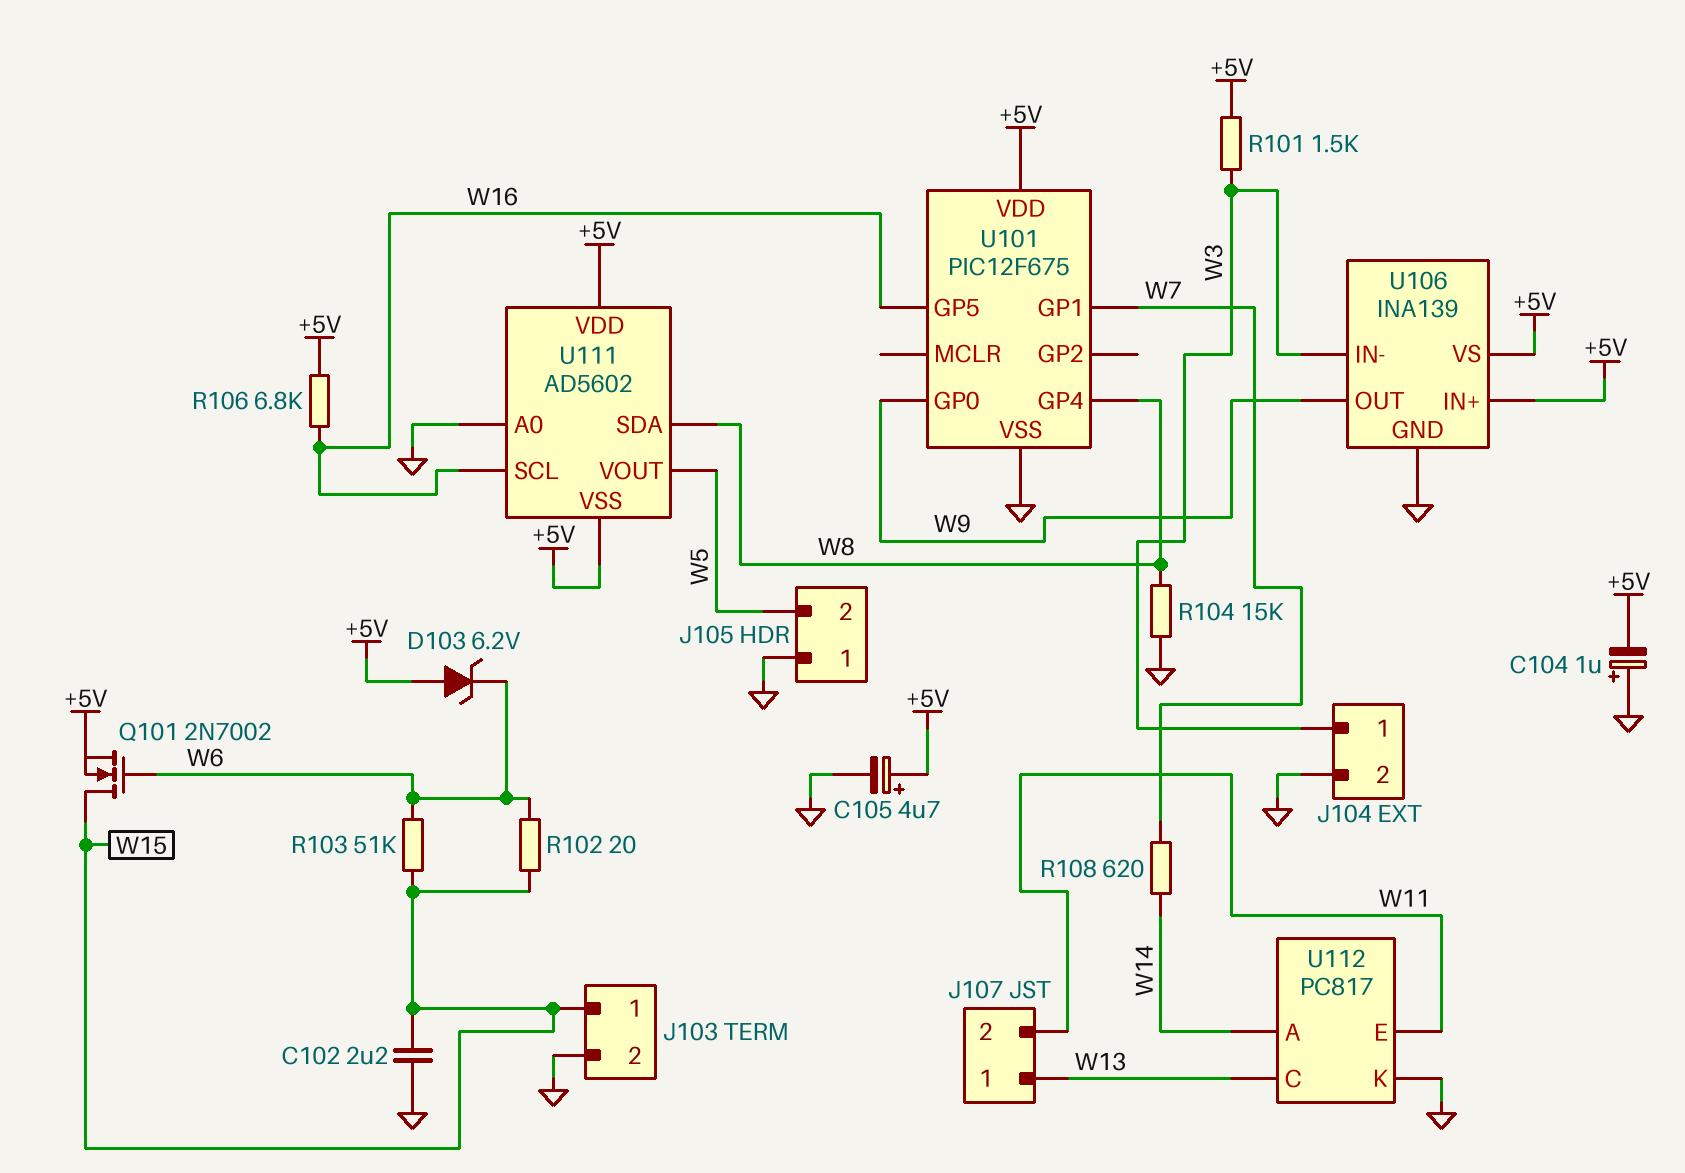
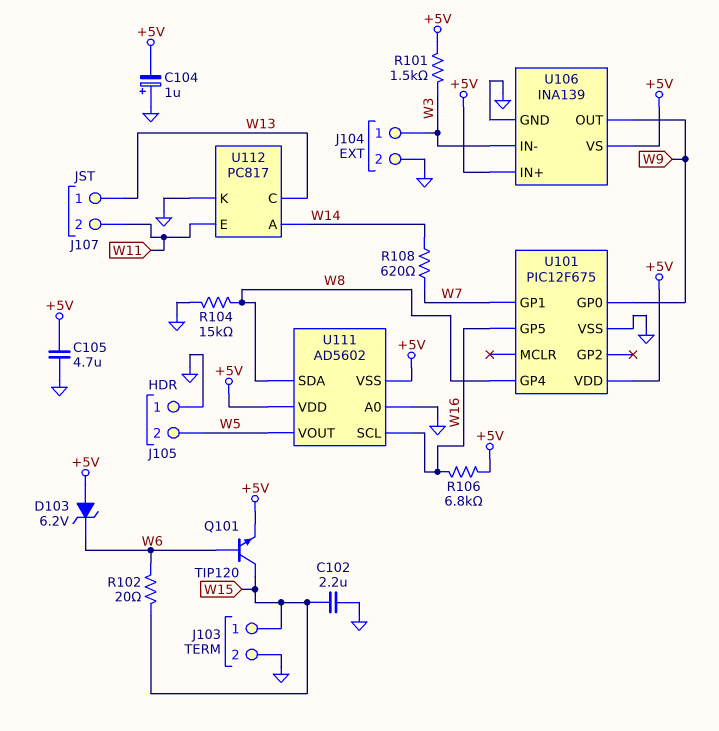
C105: 4.7uF (plus +5V, minus GND) -> 4.7uF (+5V, GND)
Q101: NMOS 2N7002 (G W6, D W15, S +5V) -> NPN TIP120 (B W6, C W15, E +5V)
R103: 51k (W6, W15) -> none

